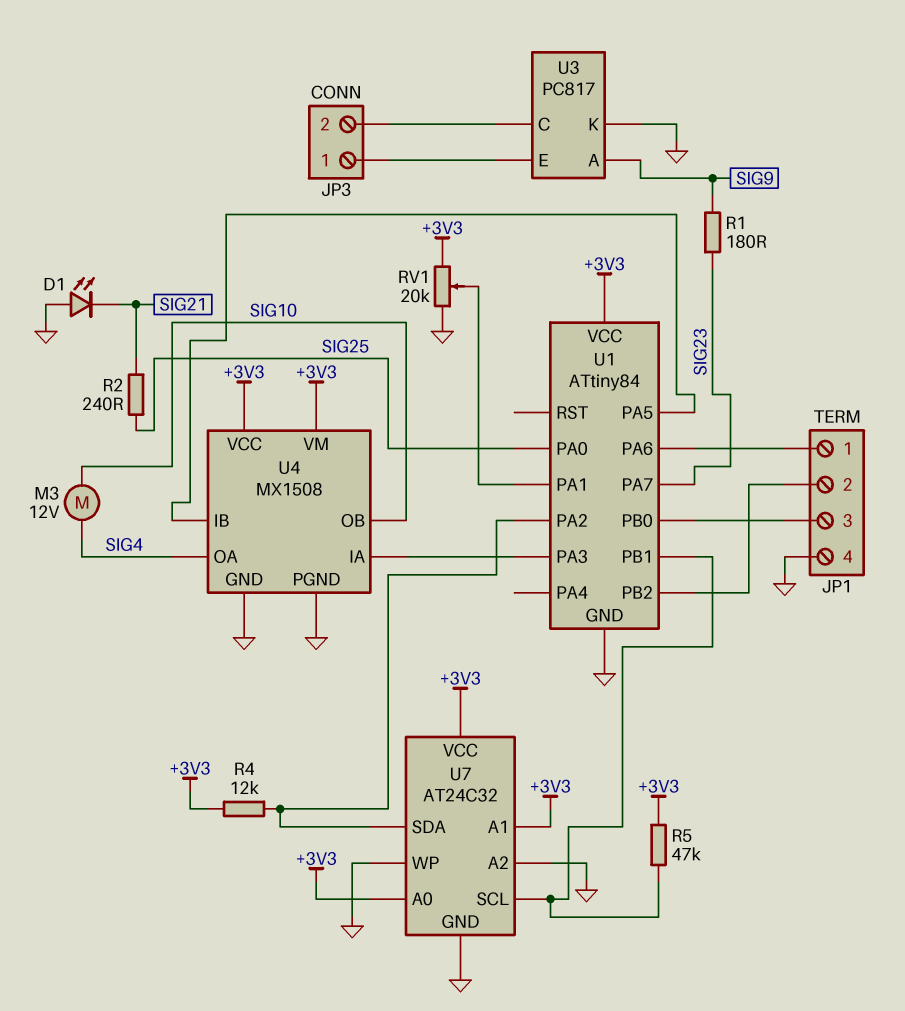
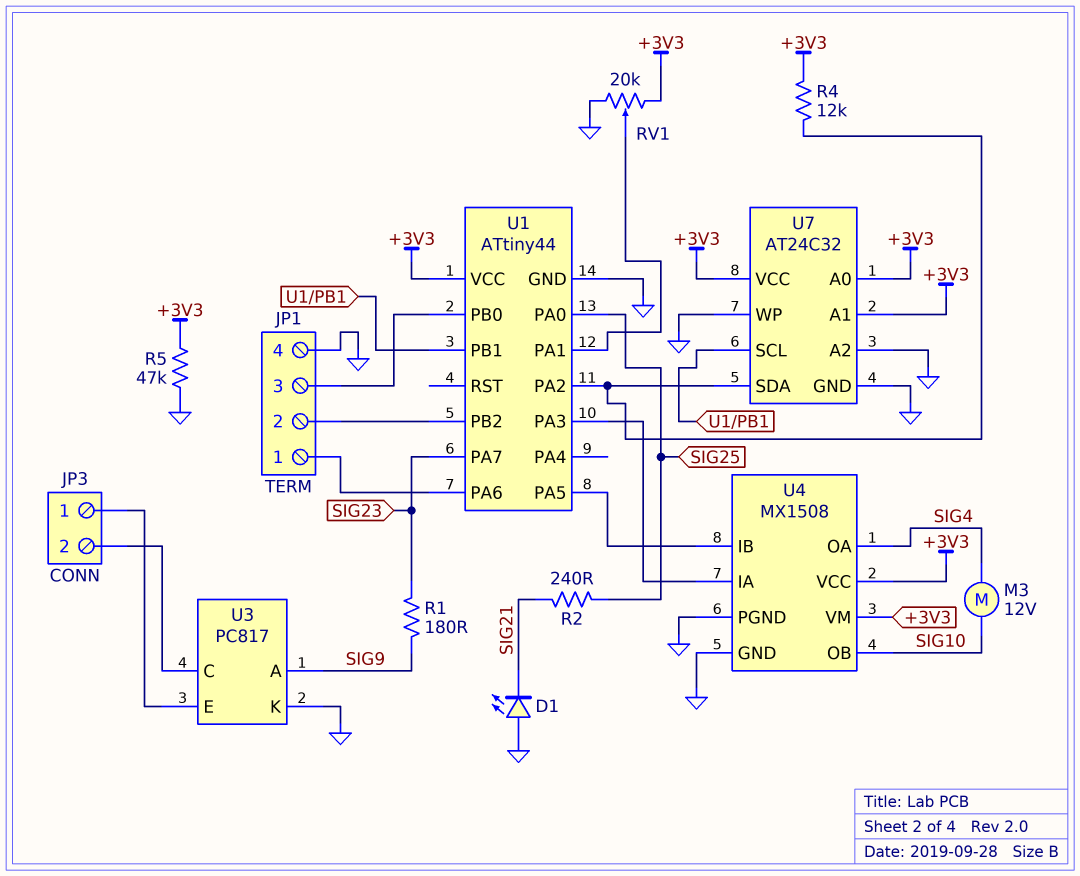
R5: 47k (+3V3, U1/PB1) -> 47k (+3V3, GND)
U1: ATtiny84 -> ATtiny44

